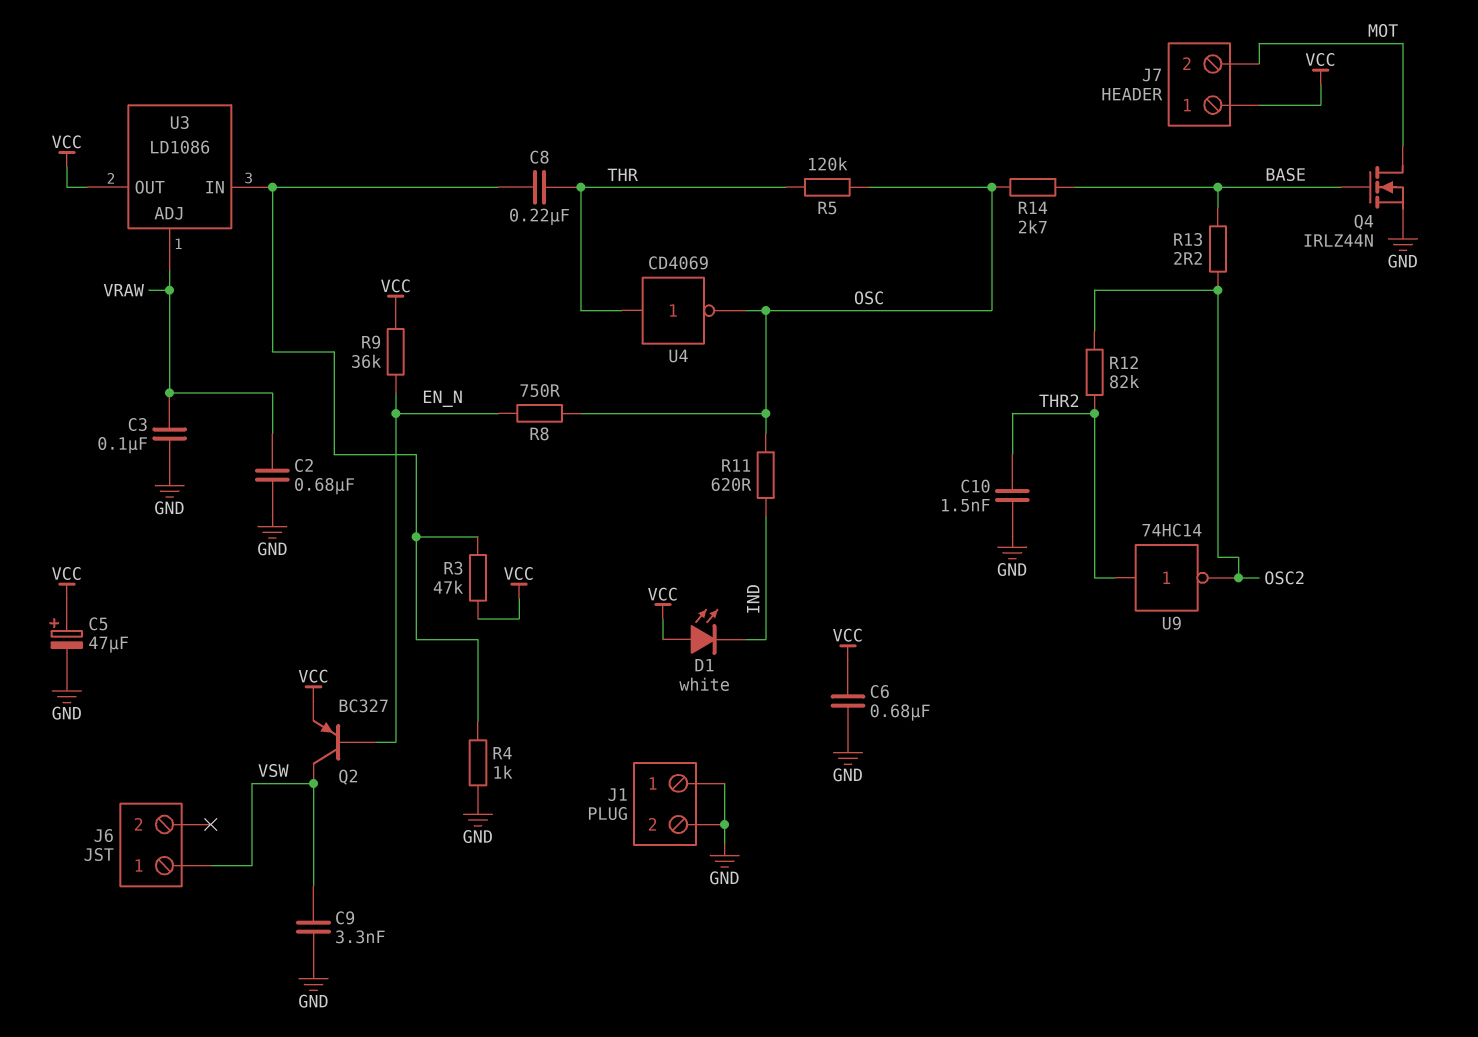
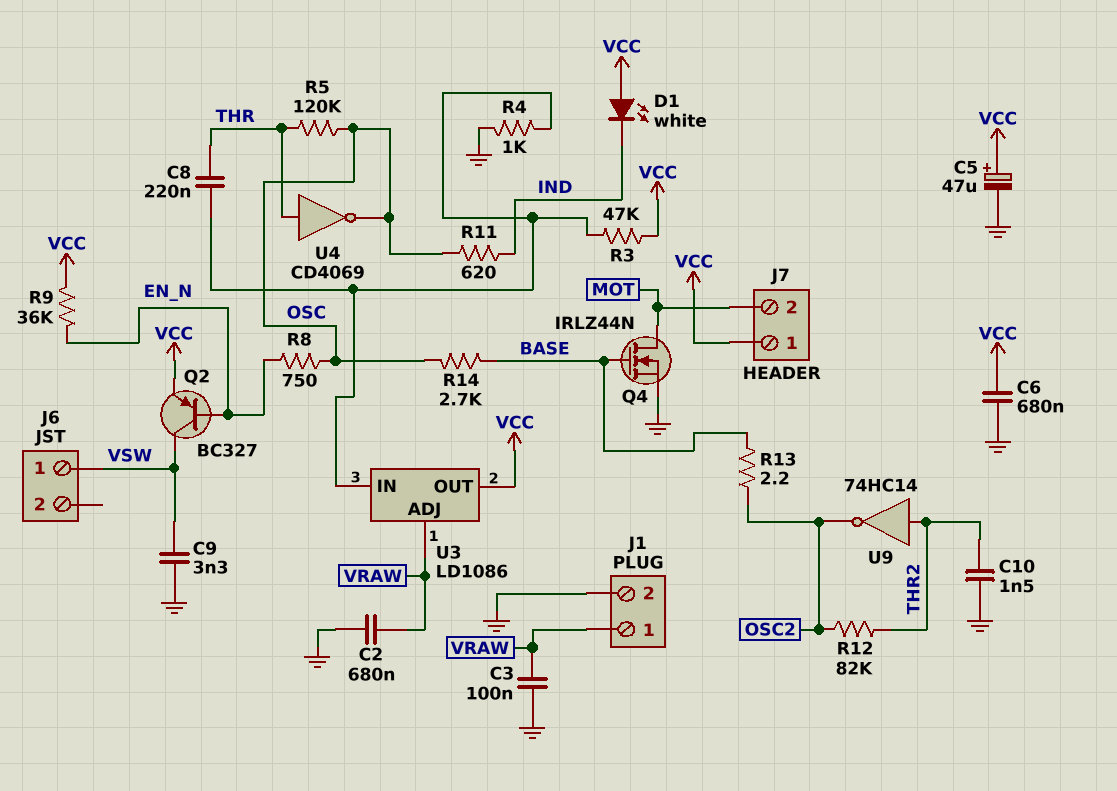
J1 pin 1: GND -> VRAW

